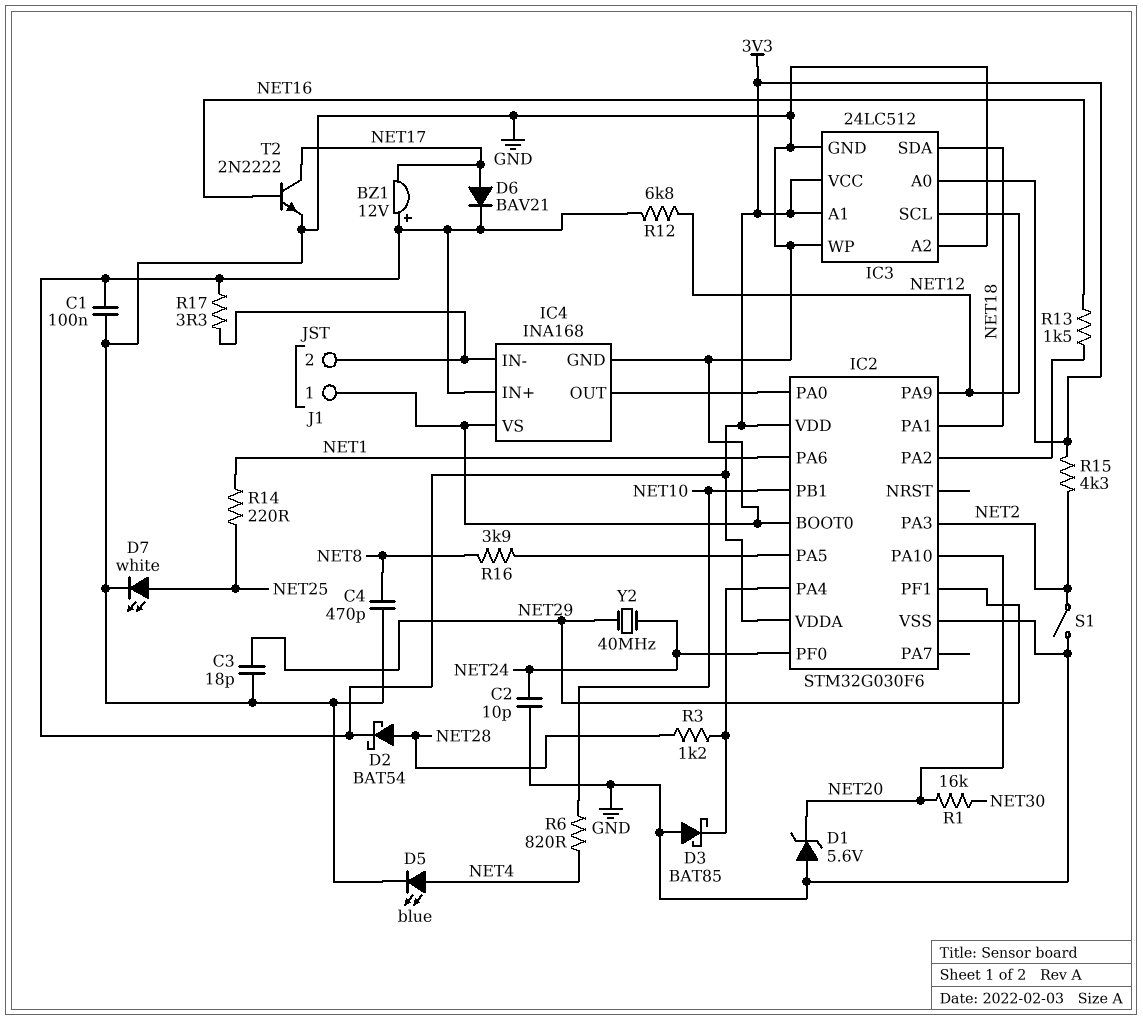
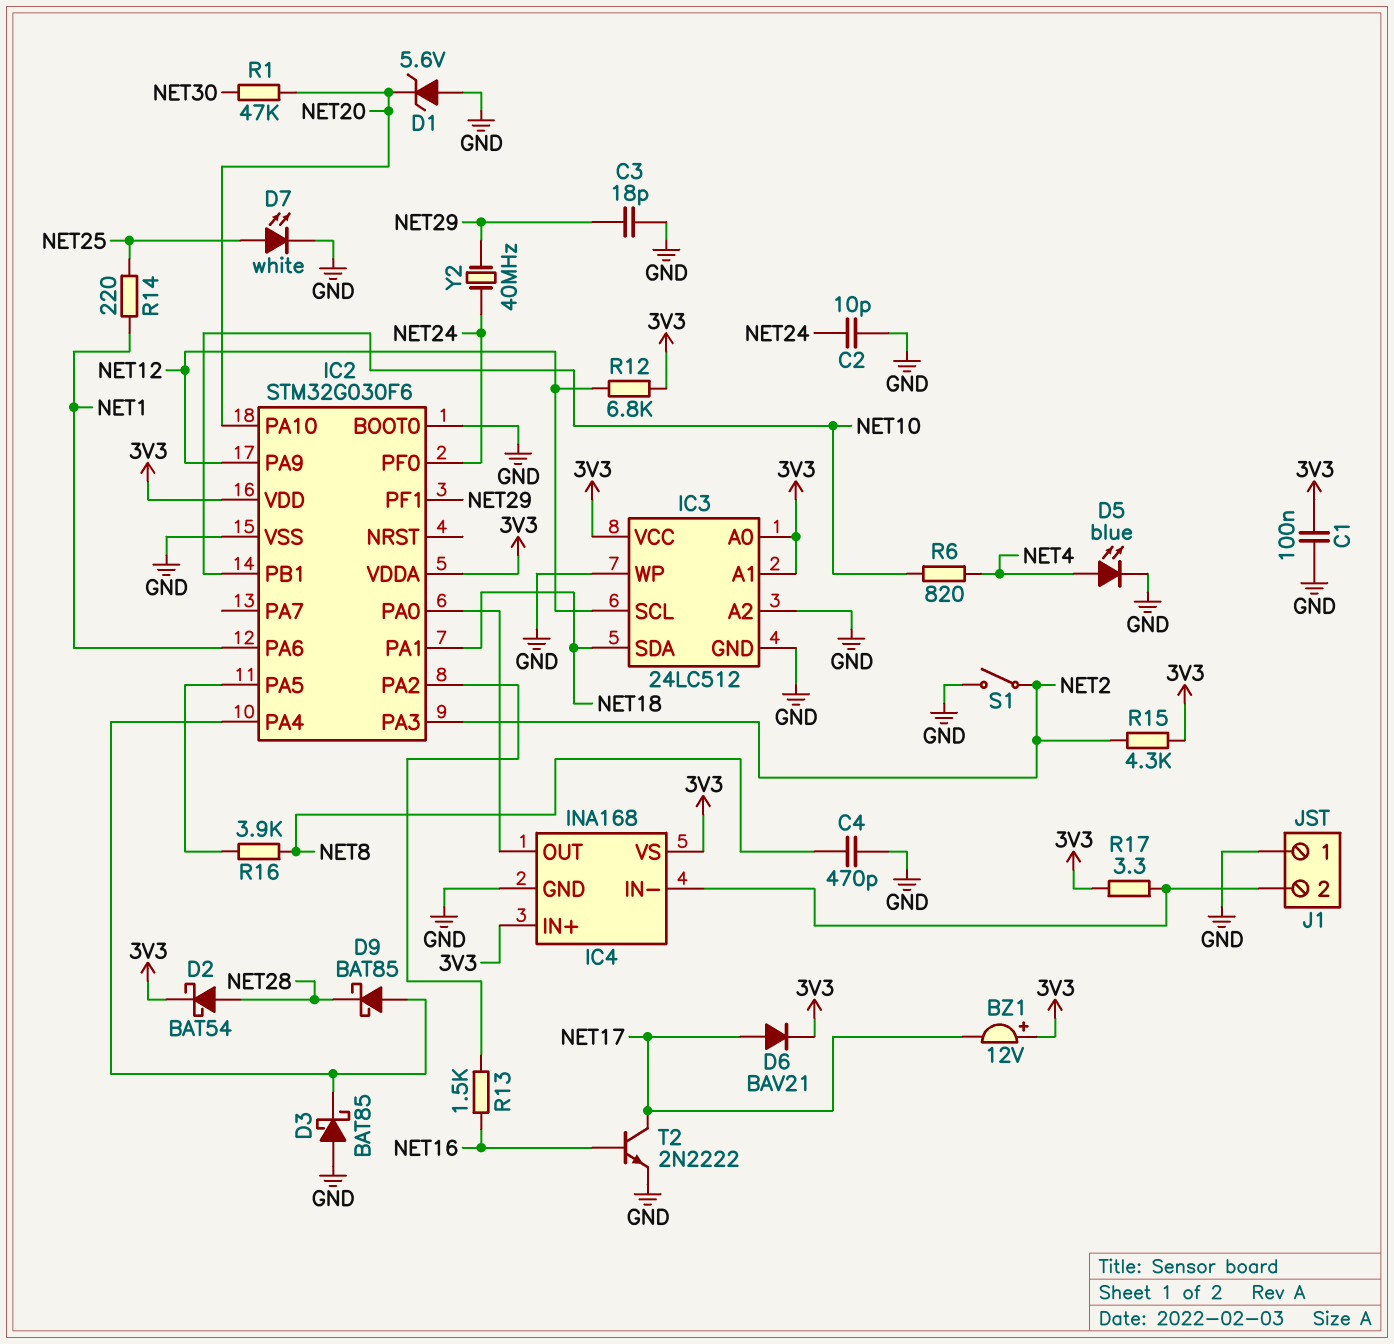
D9: none -> schottky BAT85 (A IC2/PA4, K NET28)
IC4 pin VS: GND -> 3V3
R1: 16k (NET20, NET30) -> 47k (NET20, NET30)
R3: 1.2k (IC2/PA4, NET28) -> none

